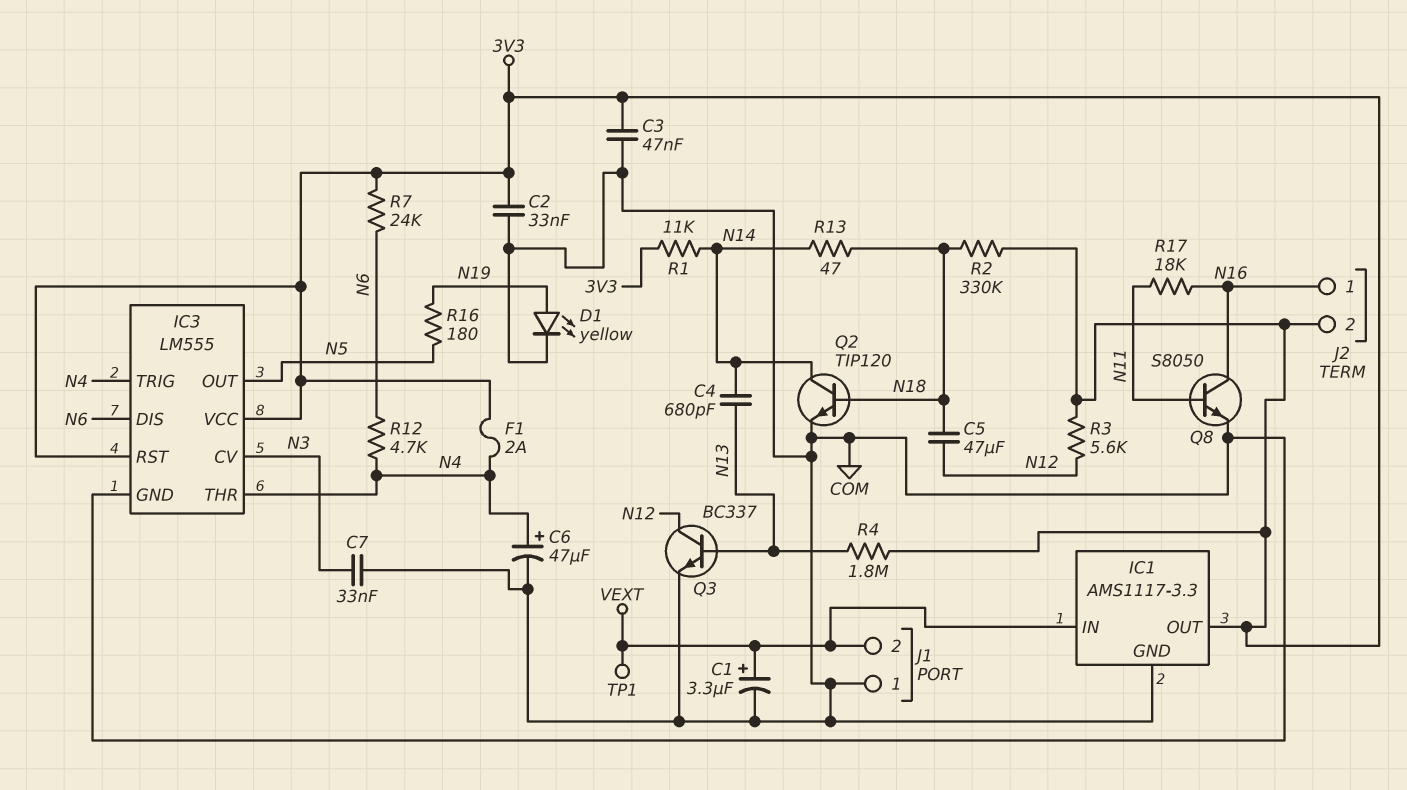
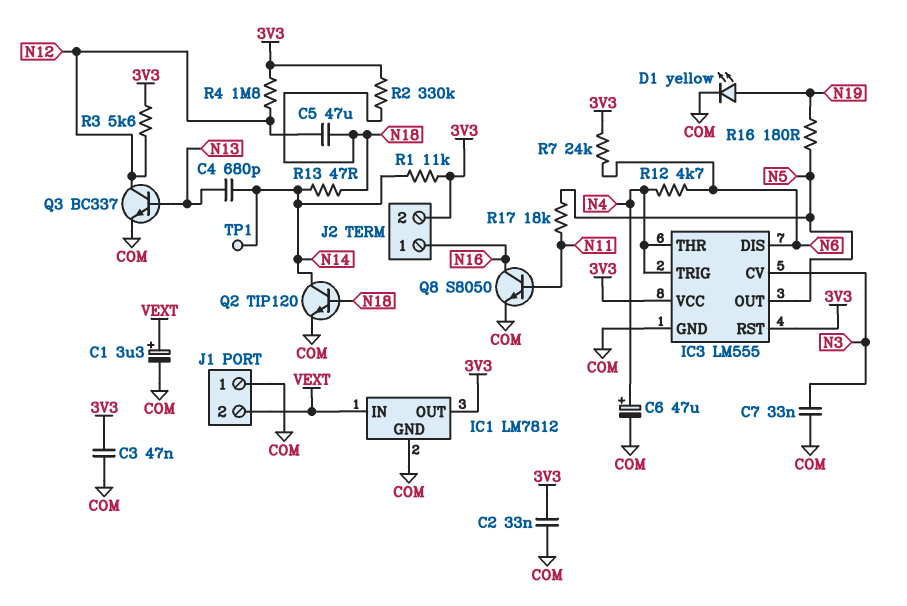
F1: 2A (3V3, N4) -> none
IC1: AMS1117-3.3 -> LM7812
R4: 1.8M (3V3, N13) -> 1.8M (3V3, N12)
R17: 18k (N11, N16) -> 18k (N5, N11)
TP1: test point (VEXT) -> test point (N14)

